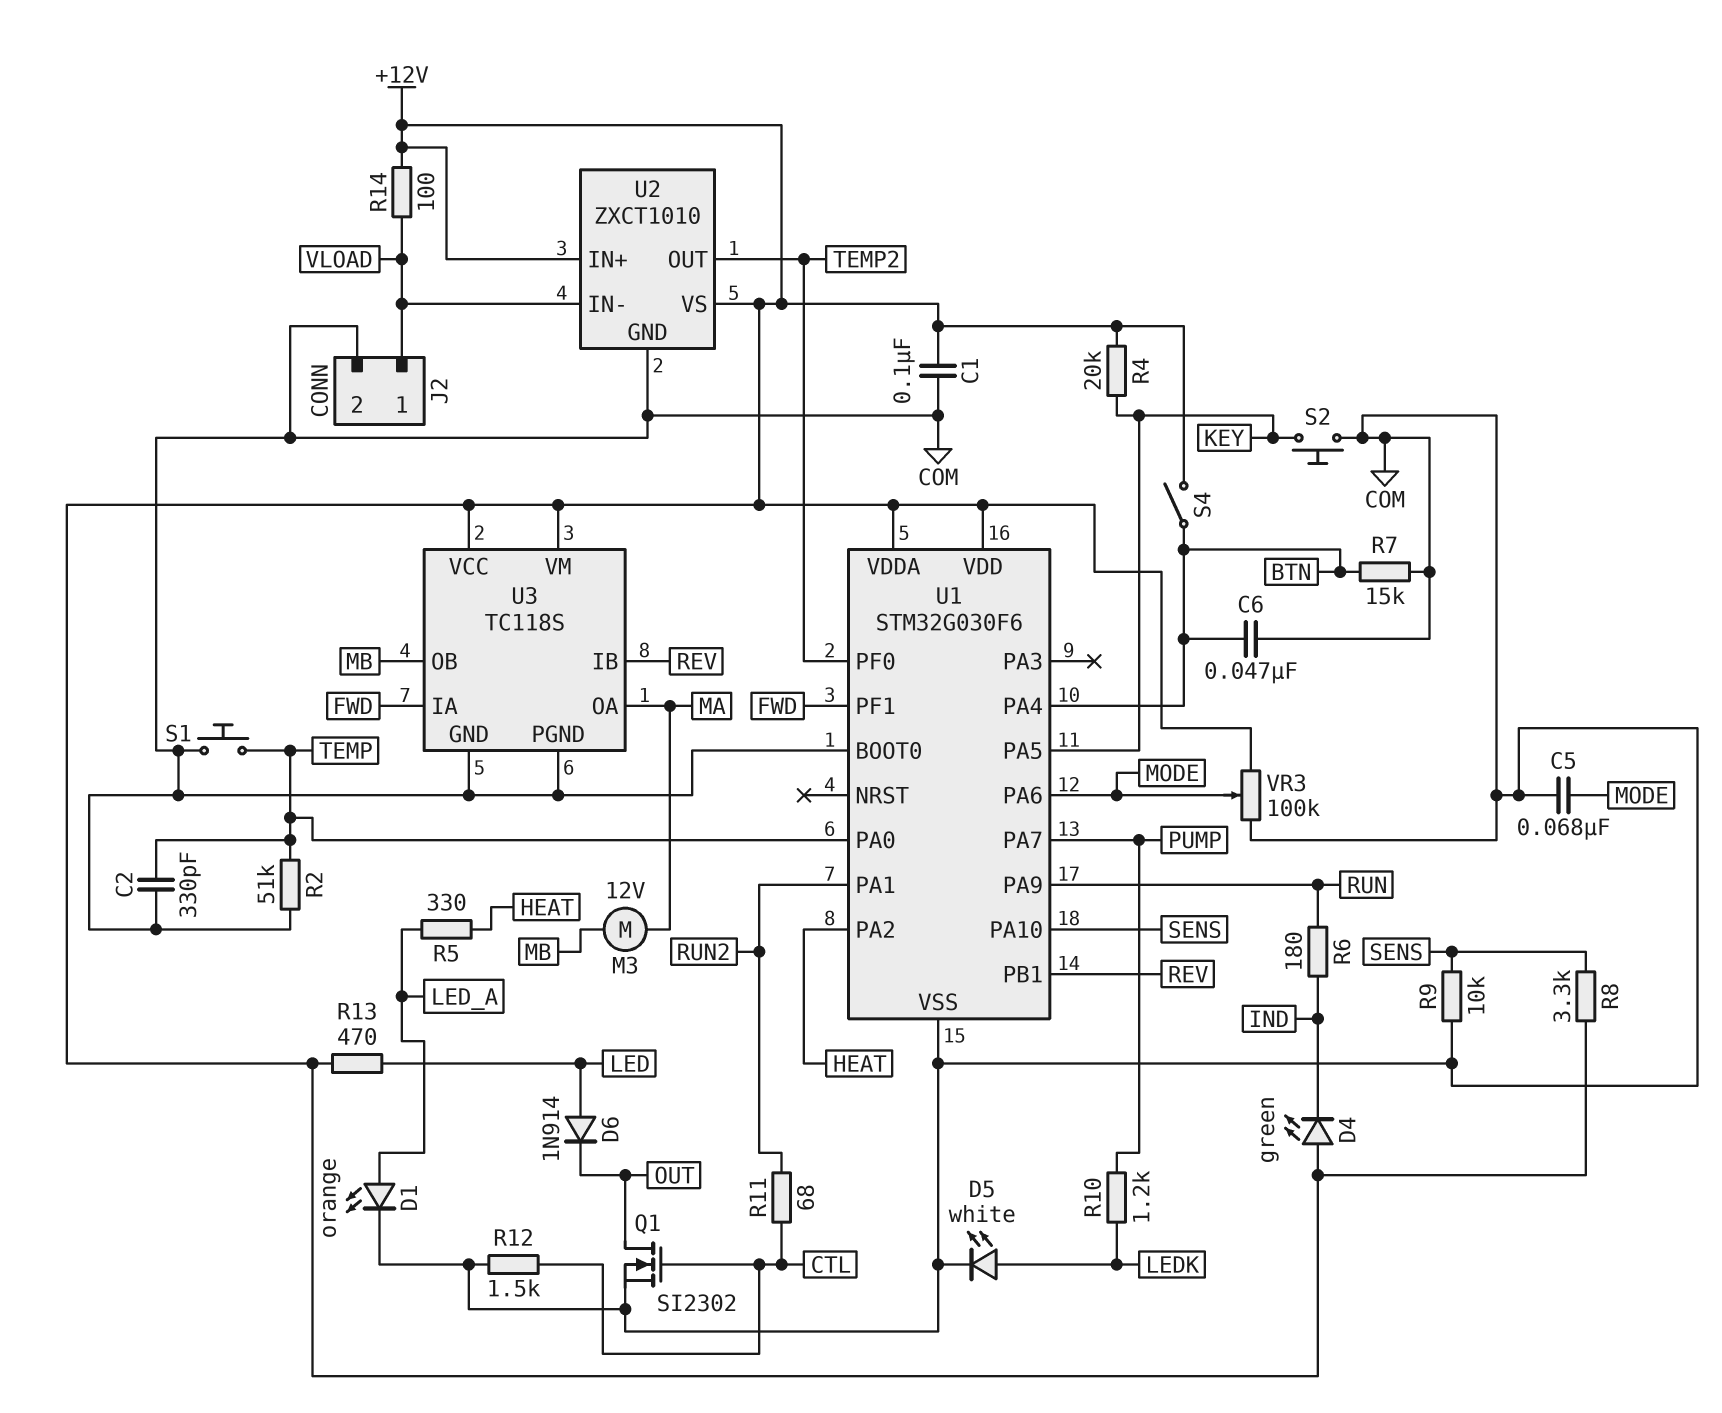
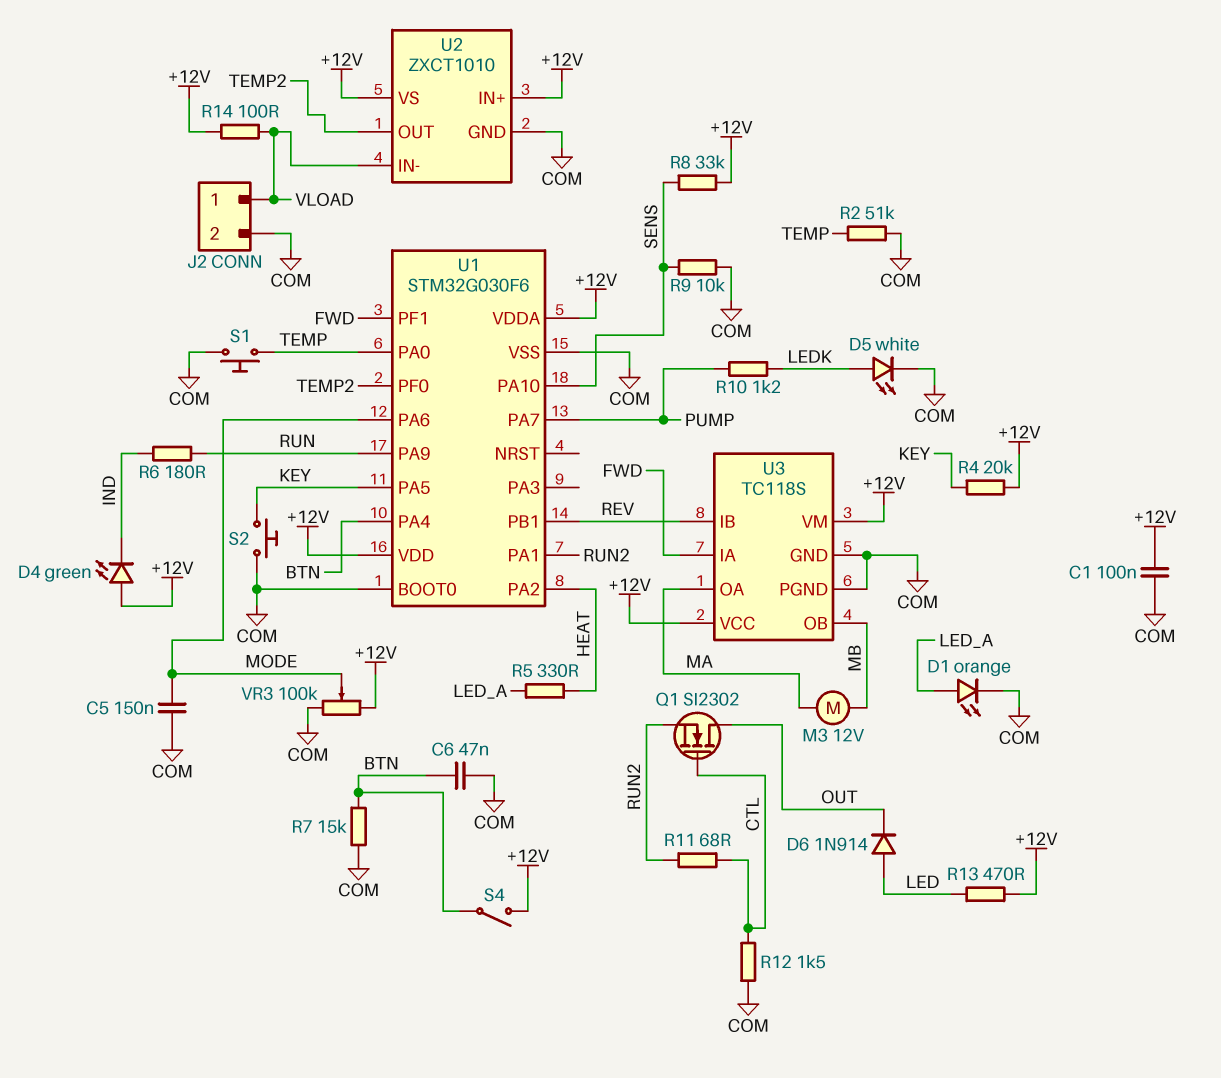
C2: 330pF (COM, TEMP) -> none
C5: 68nF (COM, MODE) -> 150nF (COM, MODE)
Q1: NMOS SI2302 (G CTL, D OUT, S COM) -> NMOS SI2302 (G CTL, D OUT, S RUN2)
R8: 3.3k (+12V, SENS) -> 33k (+12V, SENS)

